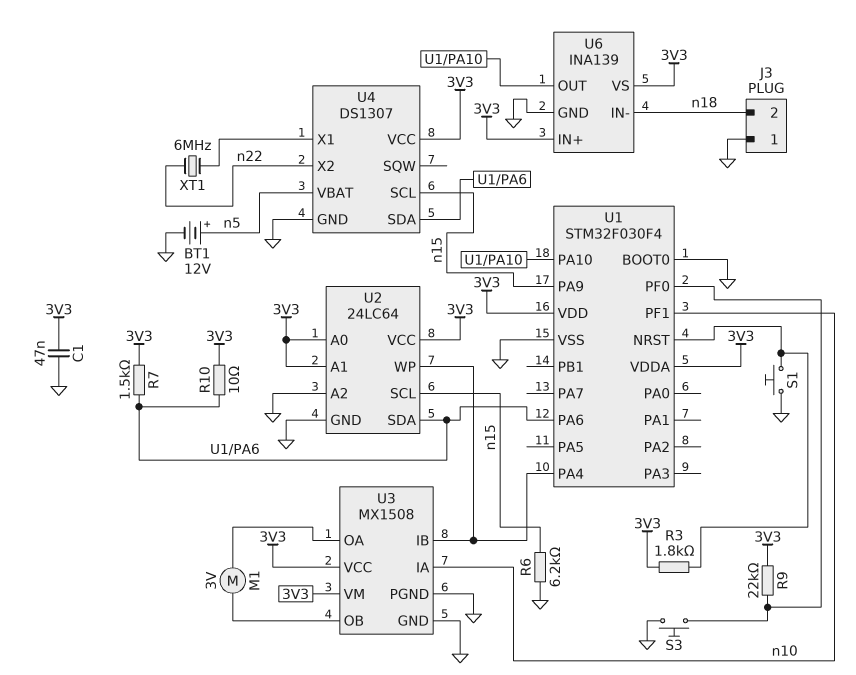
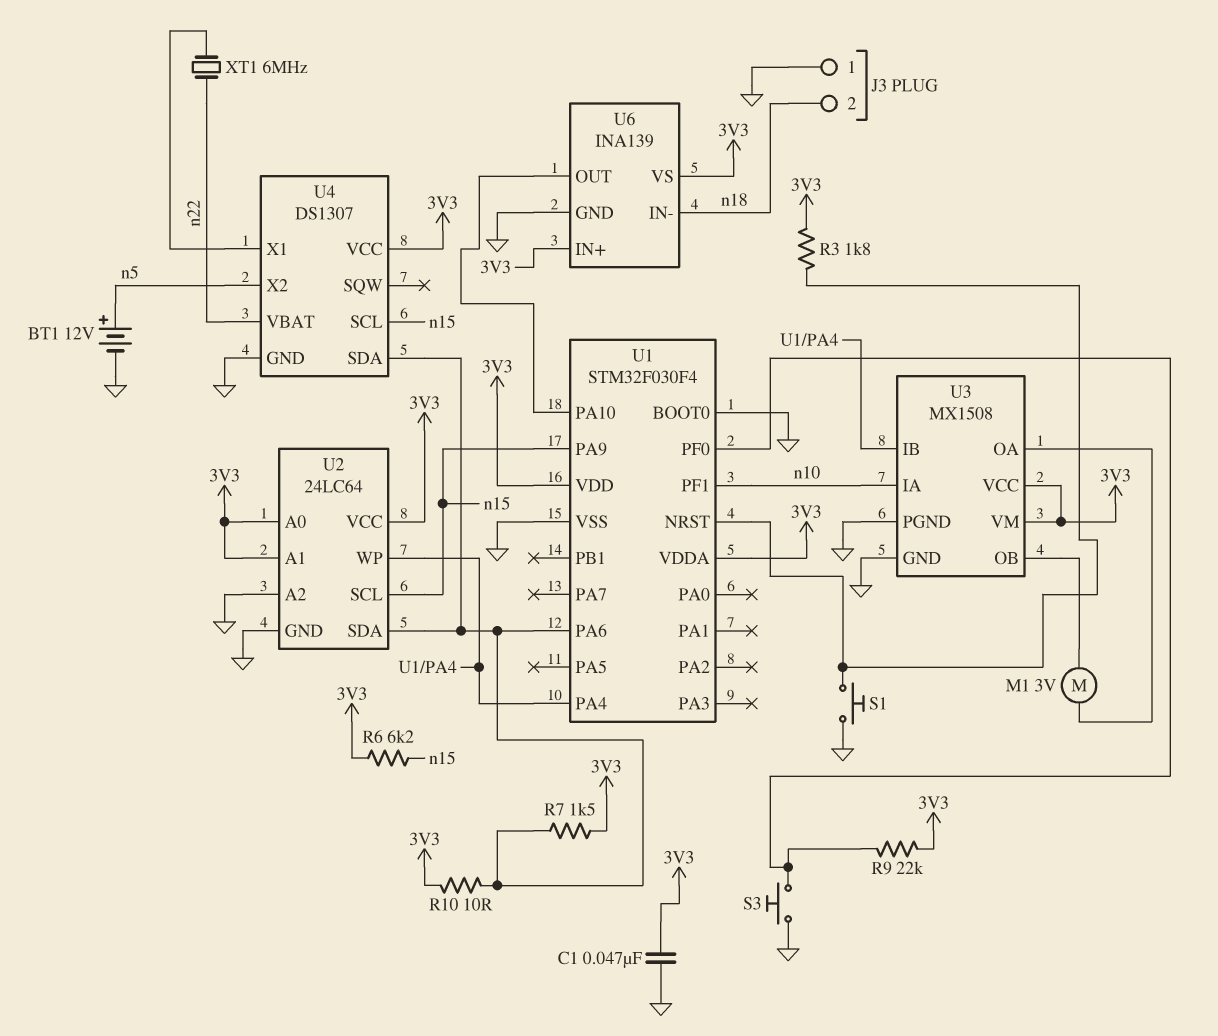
R6: 6.2k (GND, n15) -> 6.2k (3V3, n15)
U4 pin VBAT: n5 -> n22
U4 pin X2: n22 -> n5

